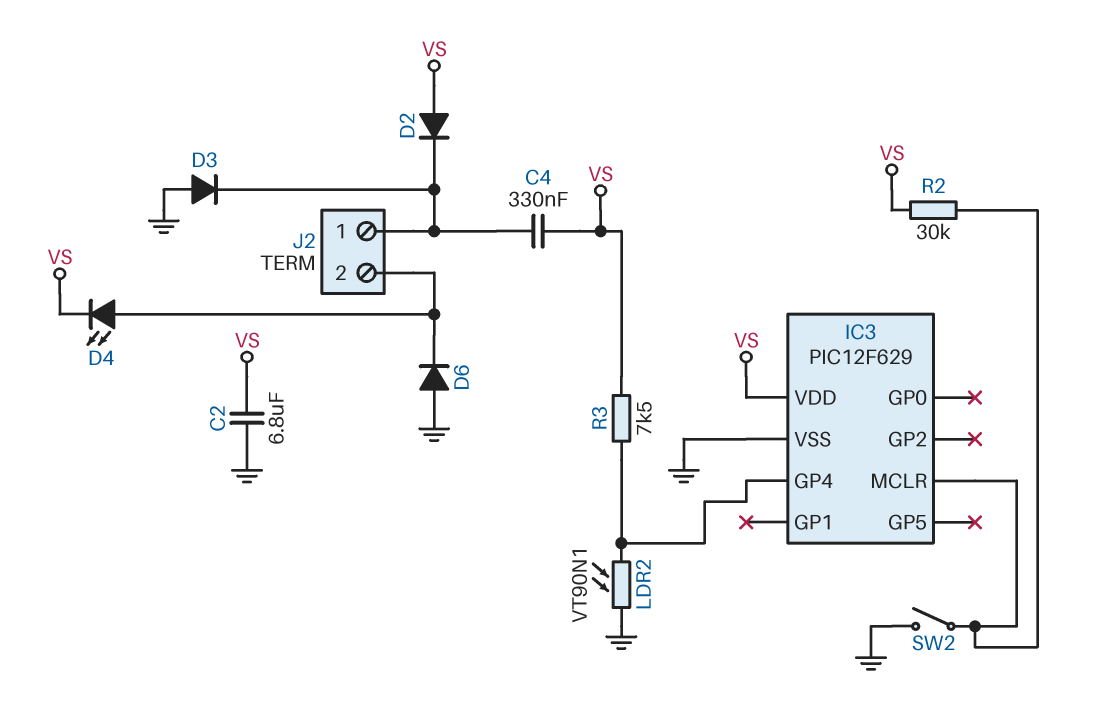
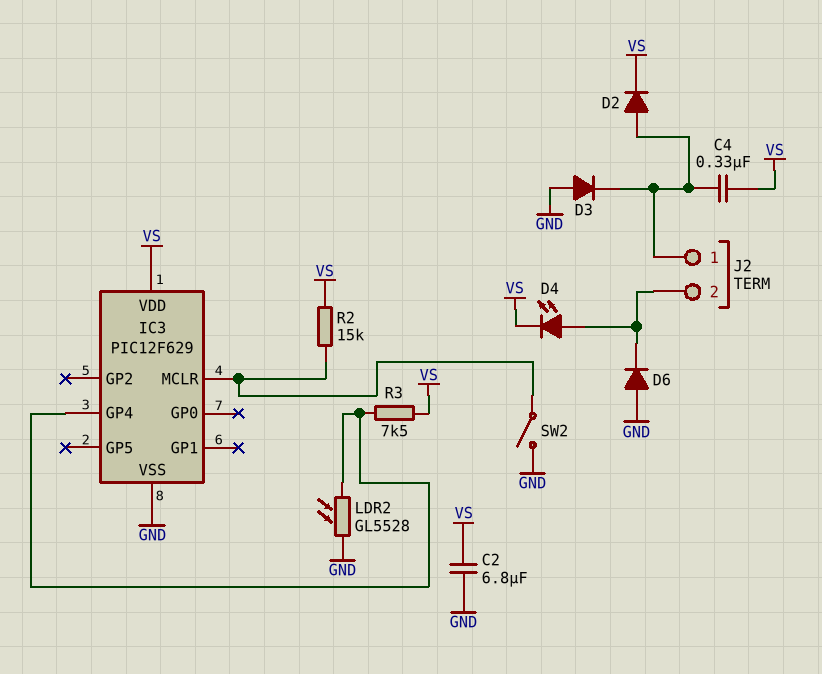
D2: diode (A VS, K J2/1) -> diode (A J2/1, K VS)
LDR2: VT90N1 (GND, IC3/GP4) -> GL5528 (GND, IC3/GP4)
R2: 30k (IC3/MCLR, VS) -> 15k (IC3/MCLR, VS)

